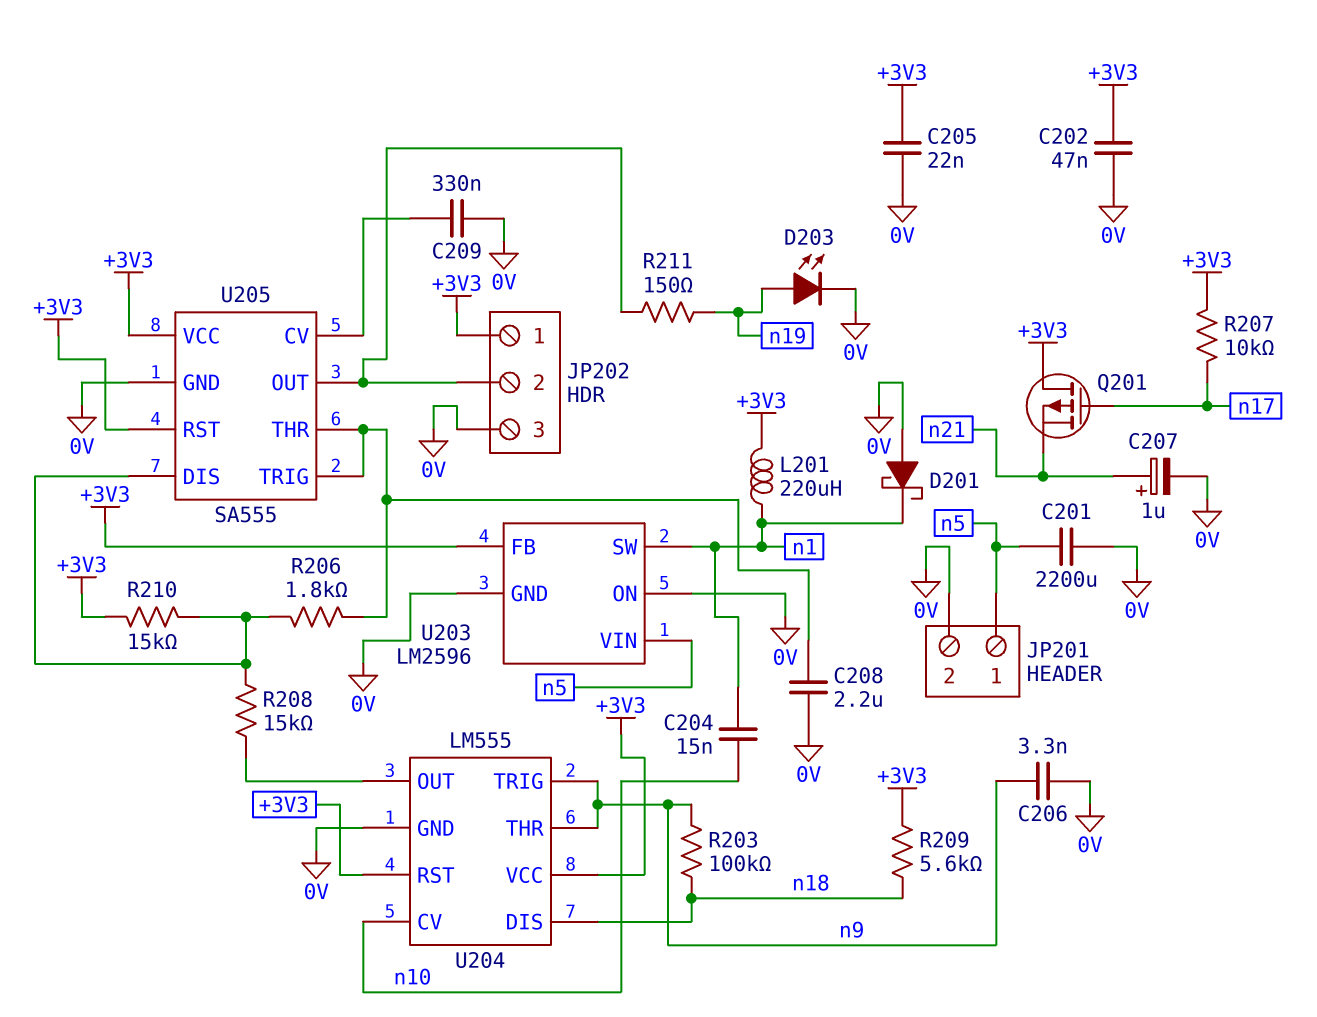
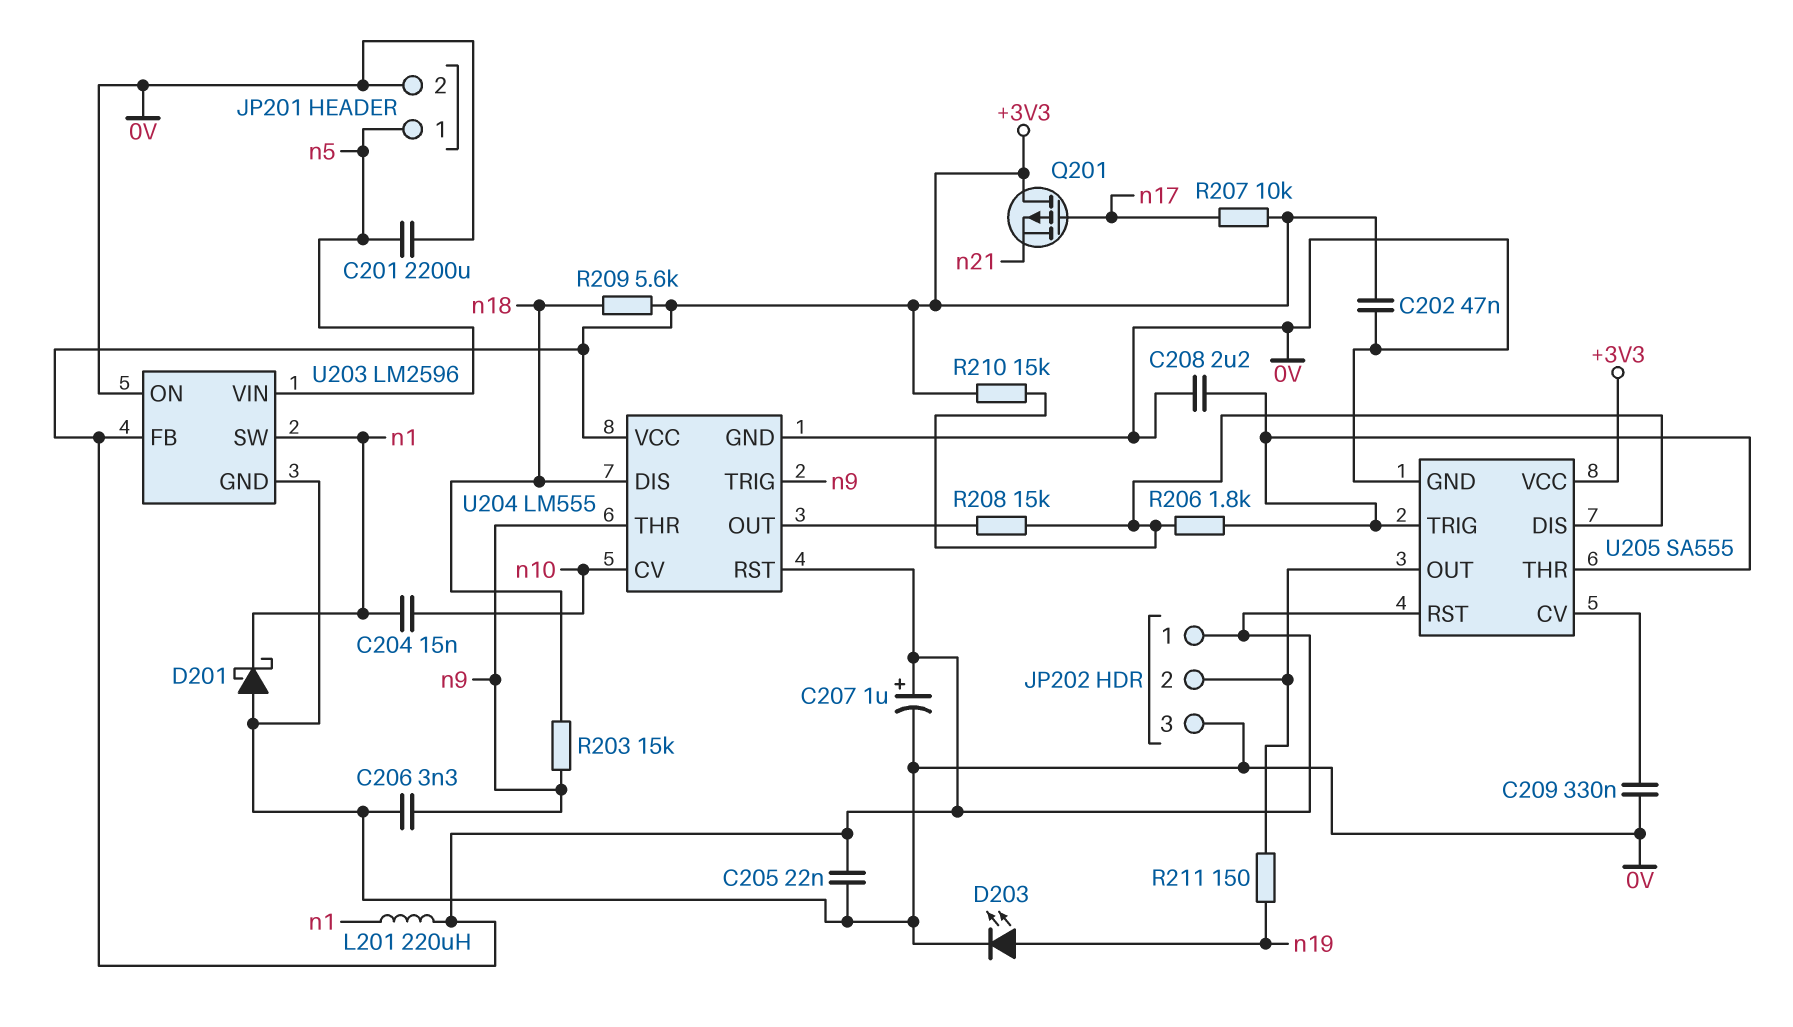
C207: 1uF (plus n21, minus 0V) -> 1uF (plus +3V3, minus 0V)
R203: 100k (n9, n18) -> 15k (n9, n18)

